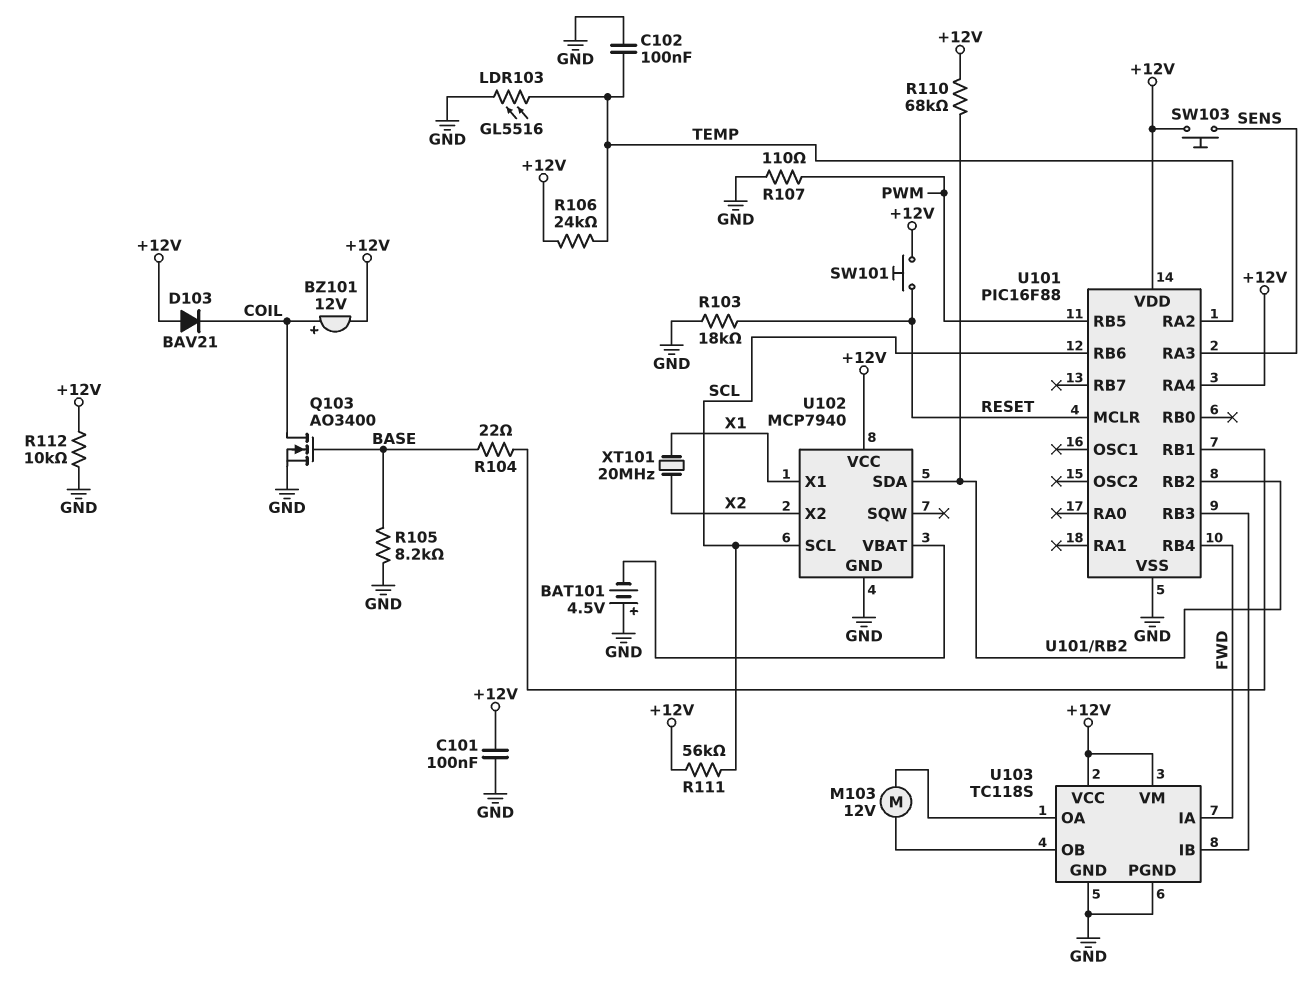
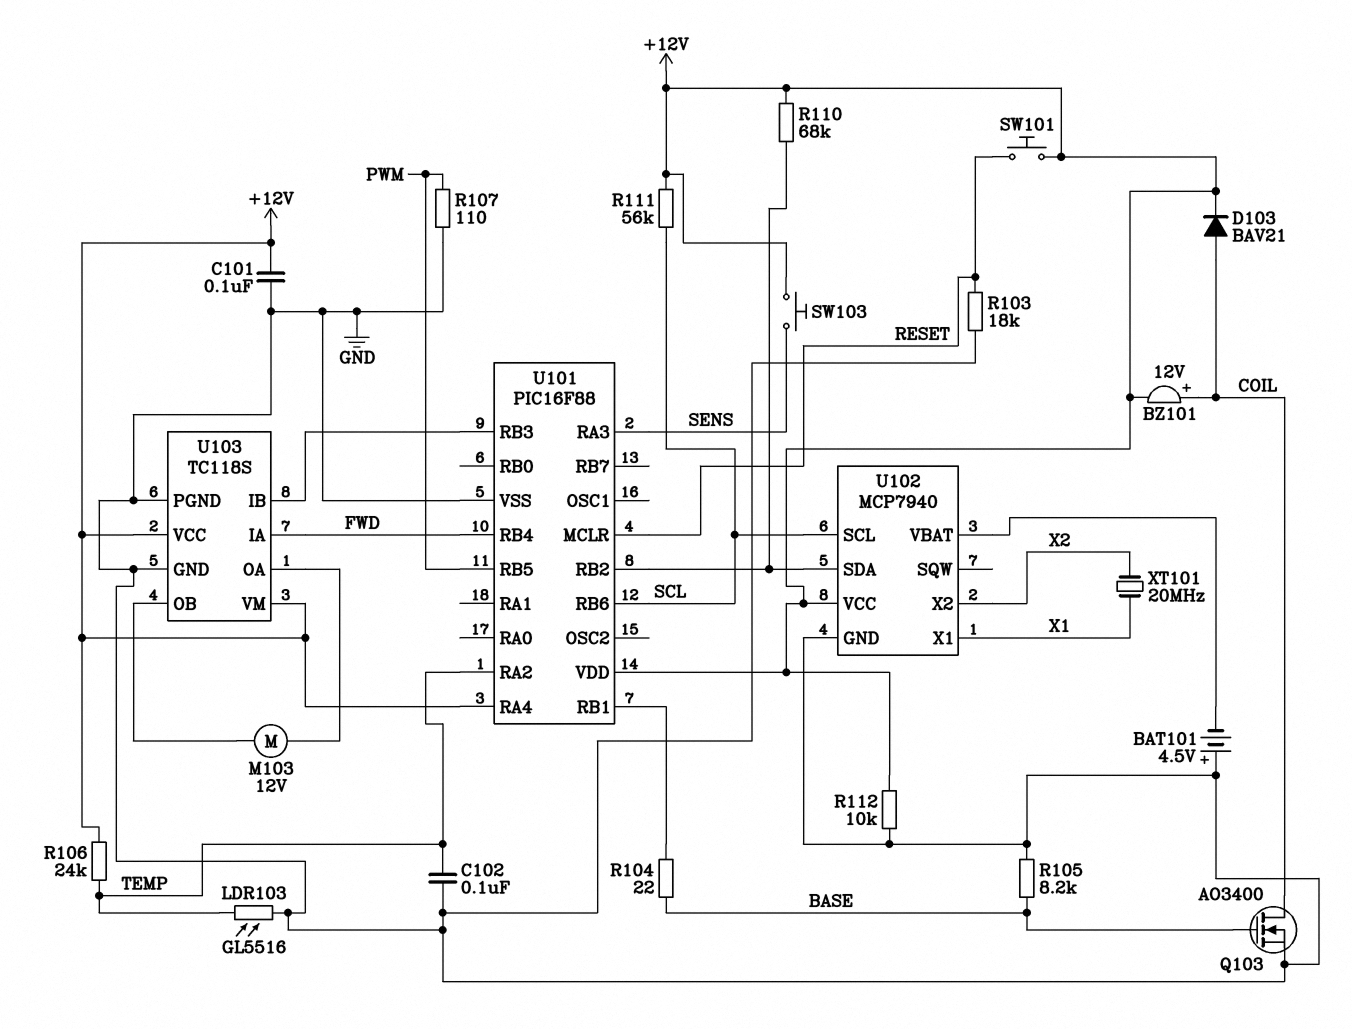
D103: diode BAV21 (A +12V, K COIL) -> diode BAV21 (A COIL, K +12V)

